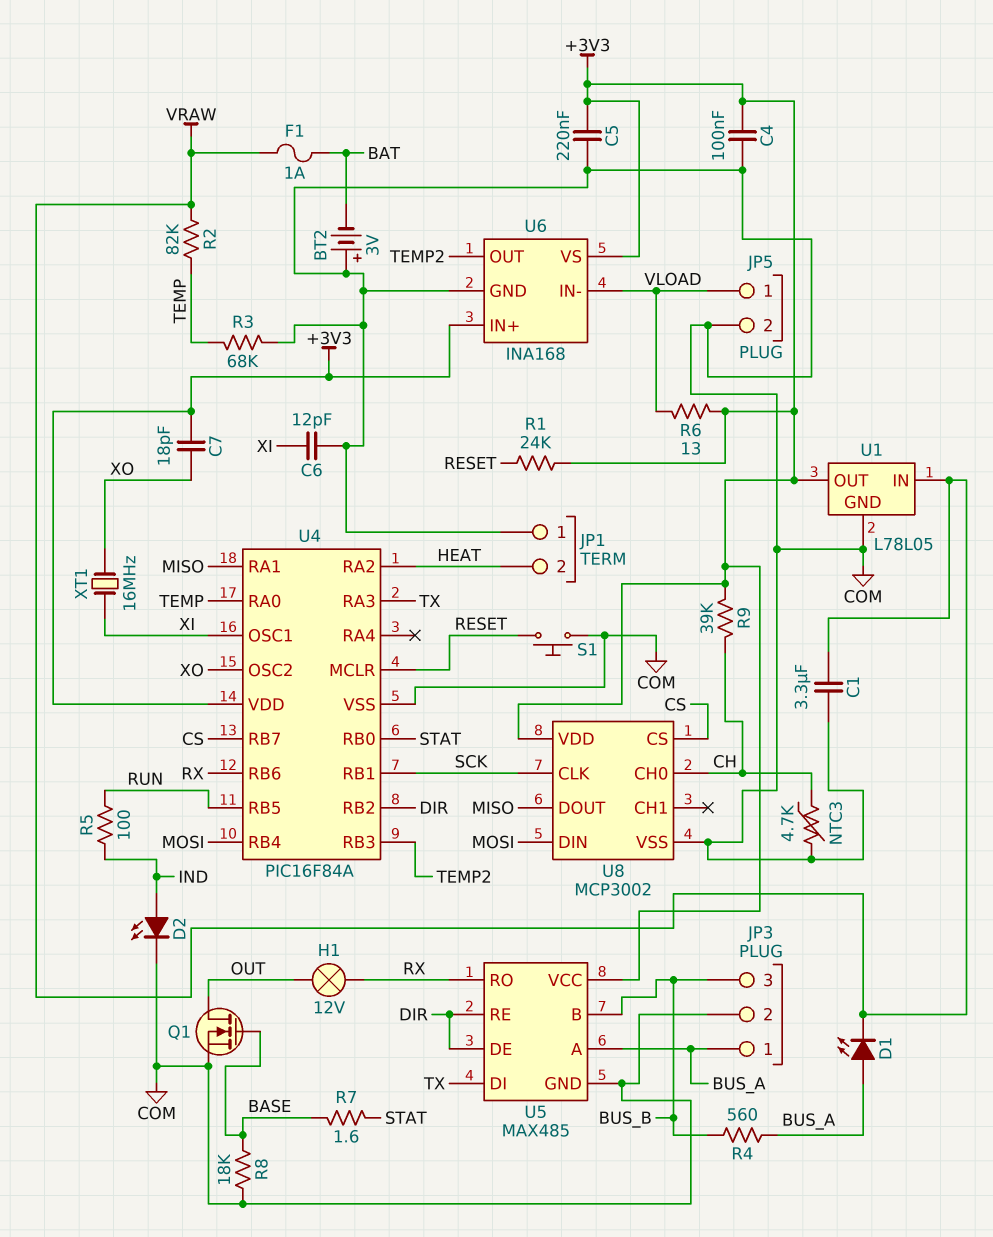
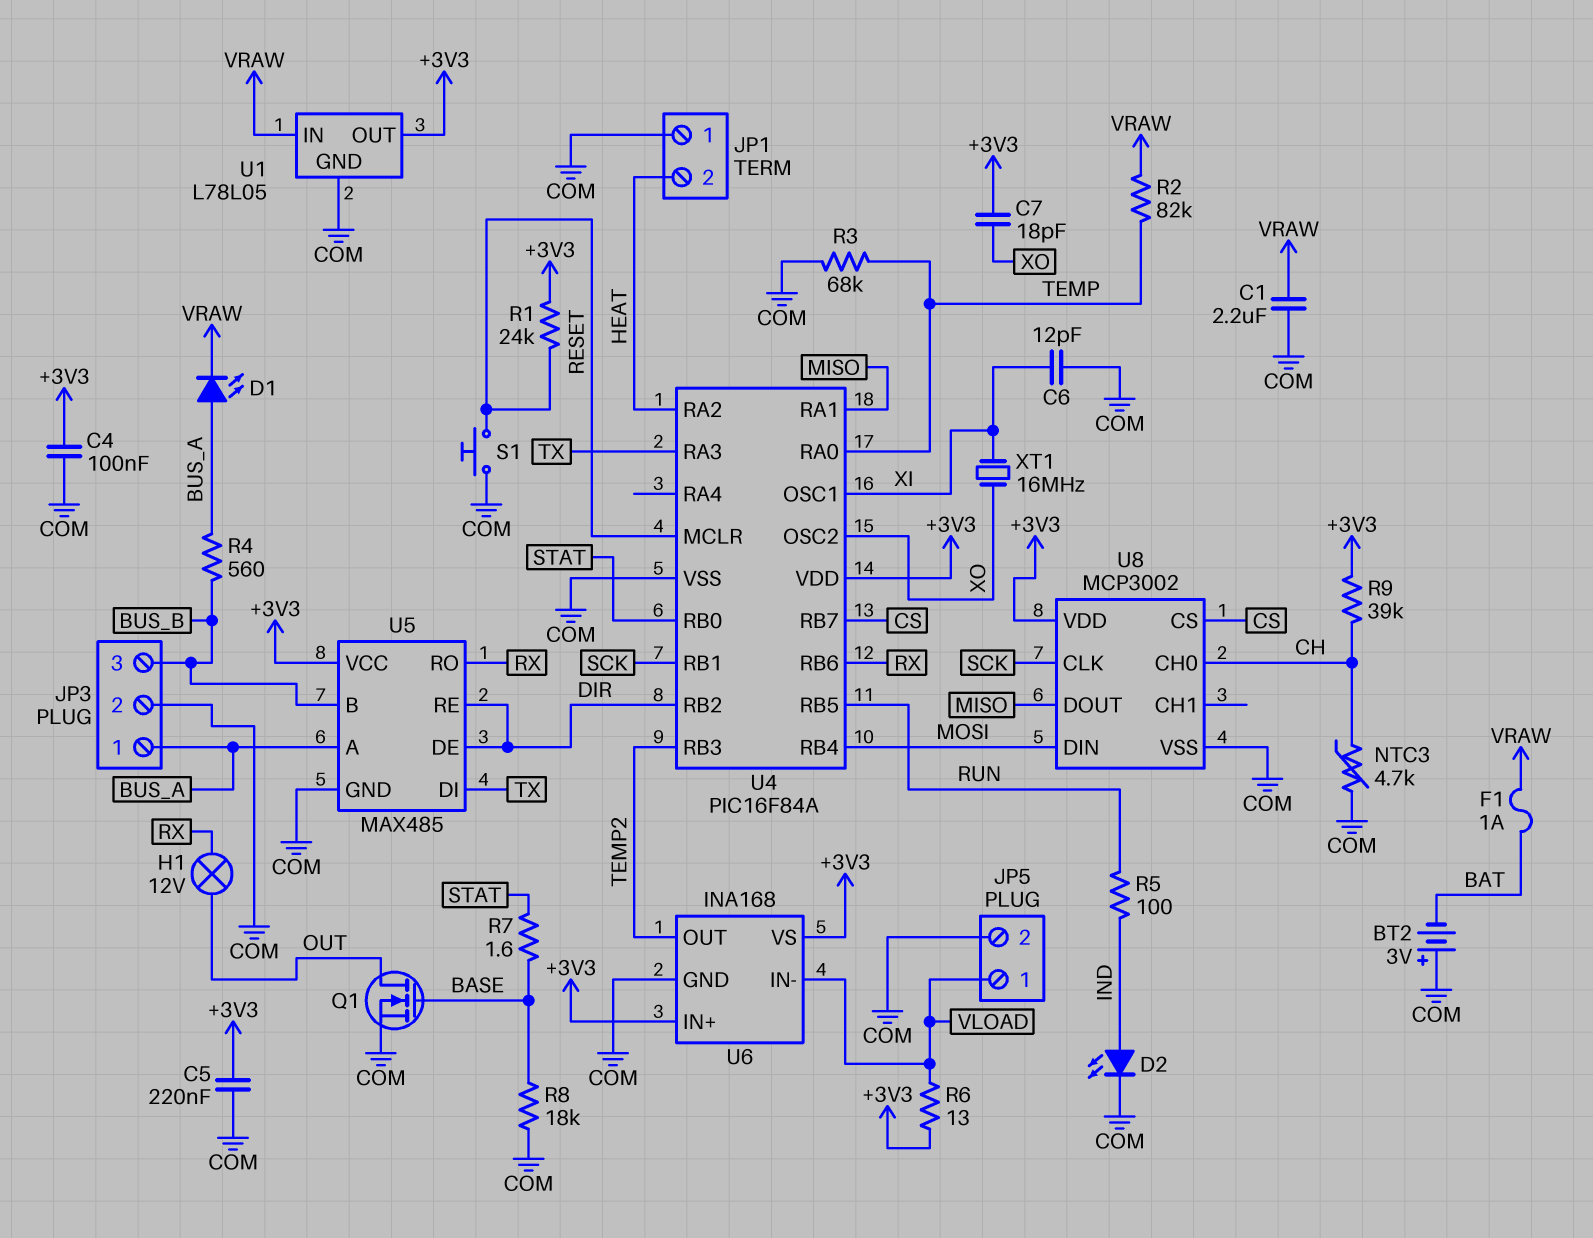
C1: 3.3uF (COM, VRAW) -> 2.2uF (COM, VRAW)

